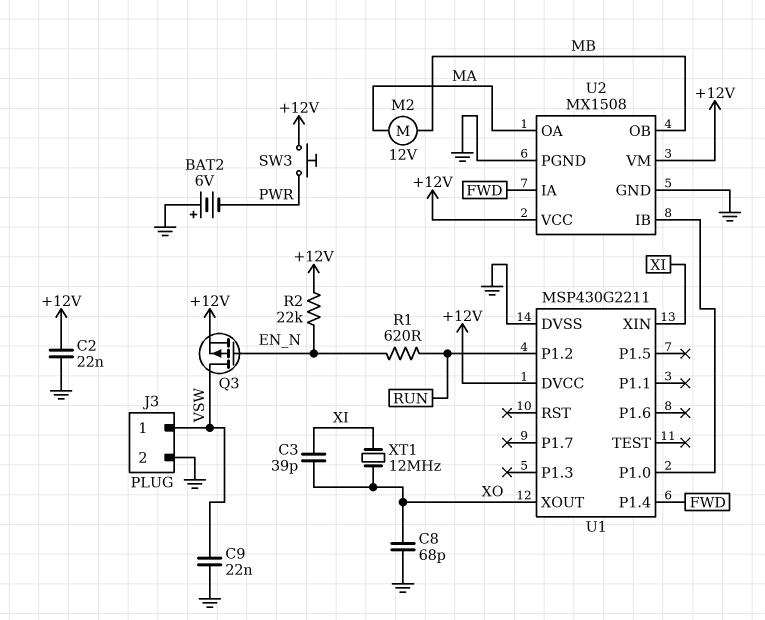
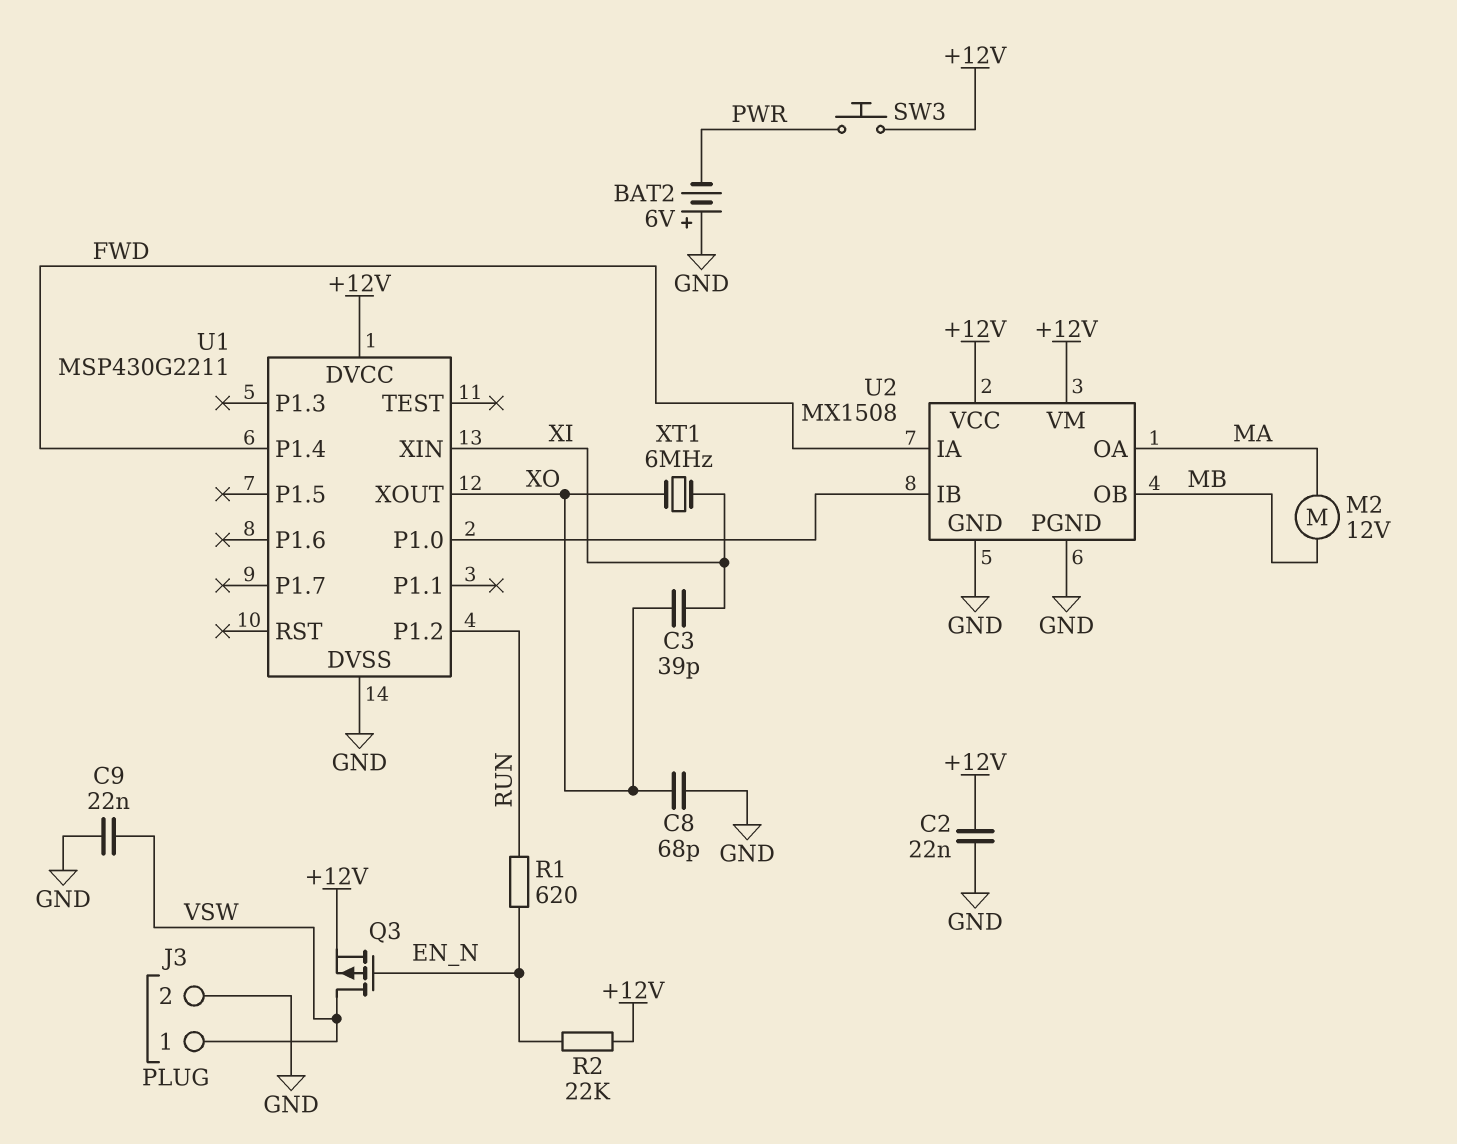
XT1: 12MHz (XI, XO) -> 6MHz (XI, XO)

